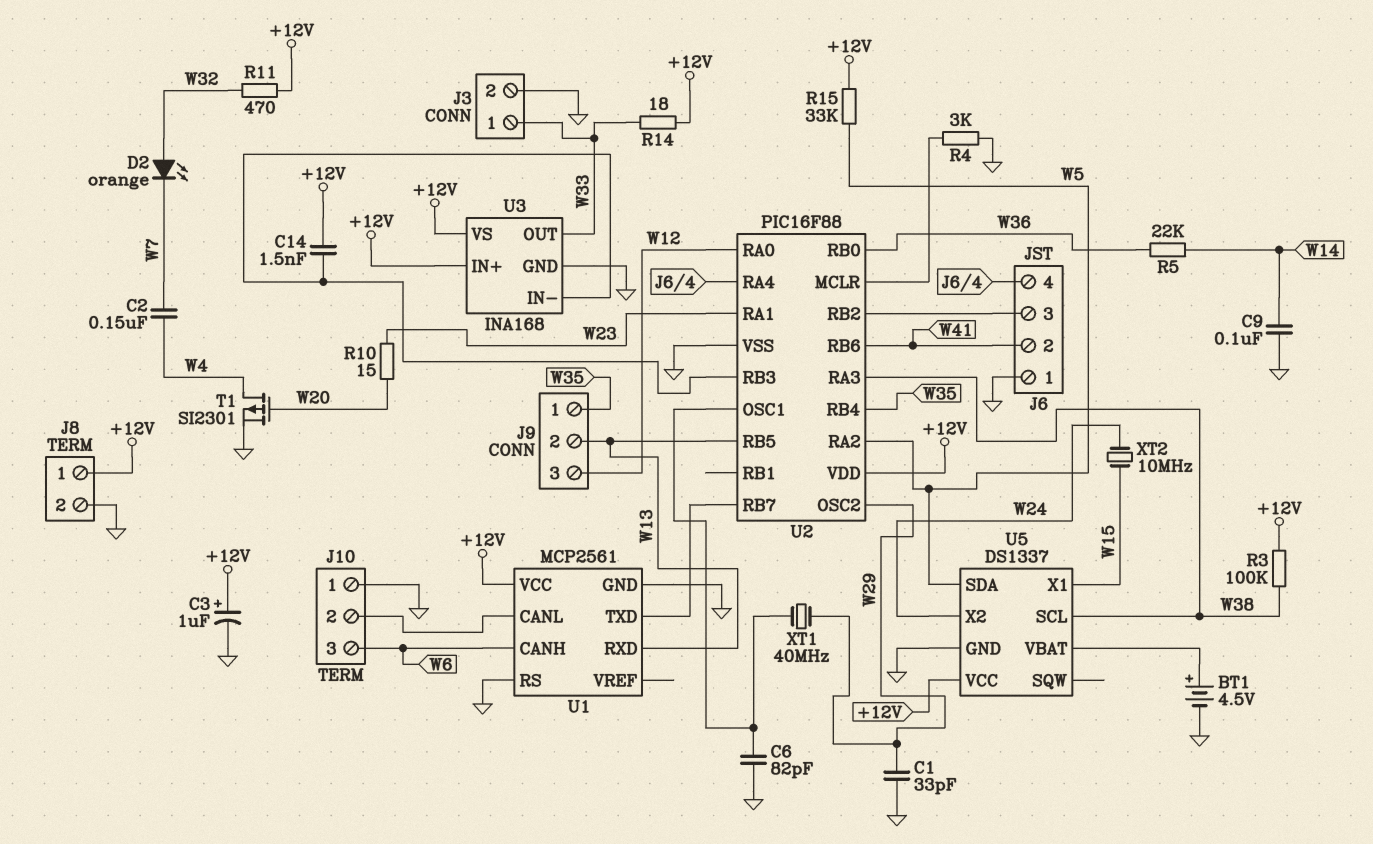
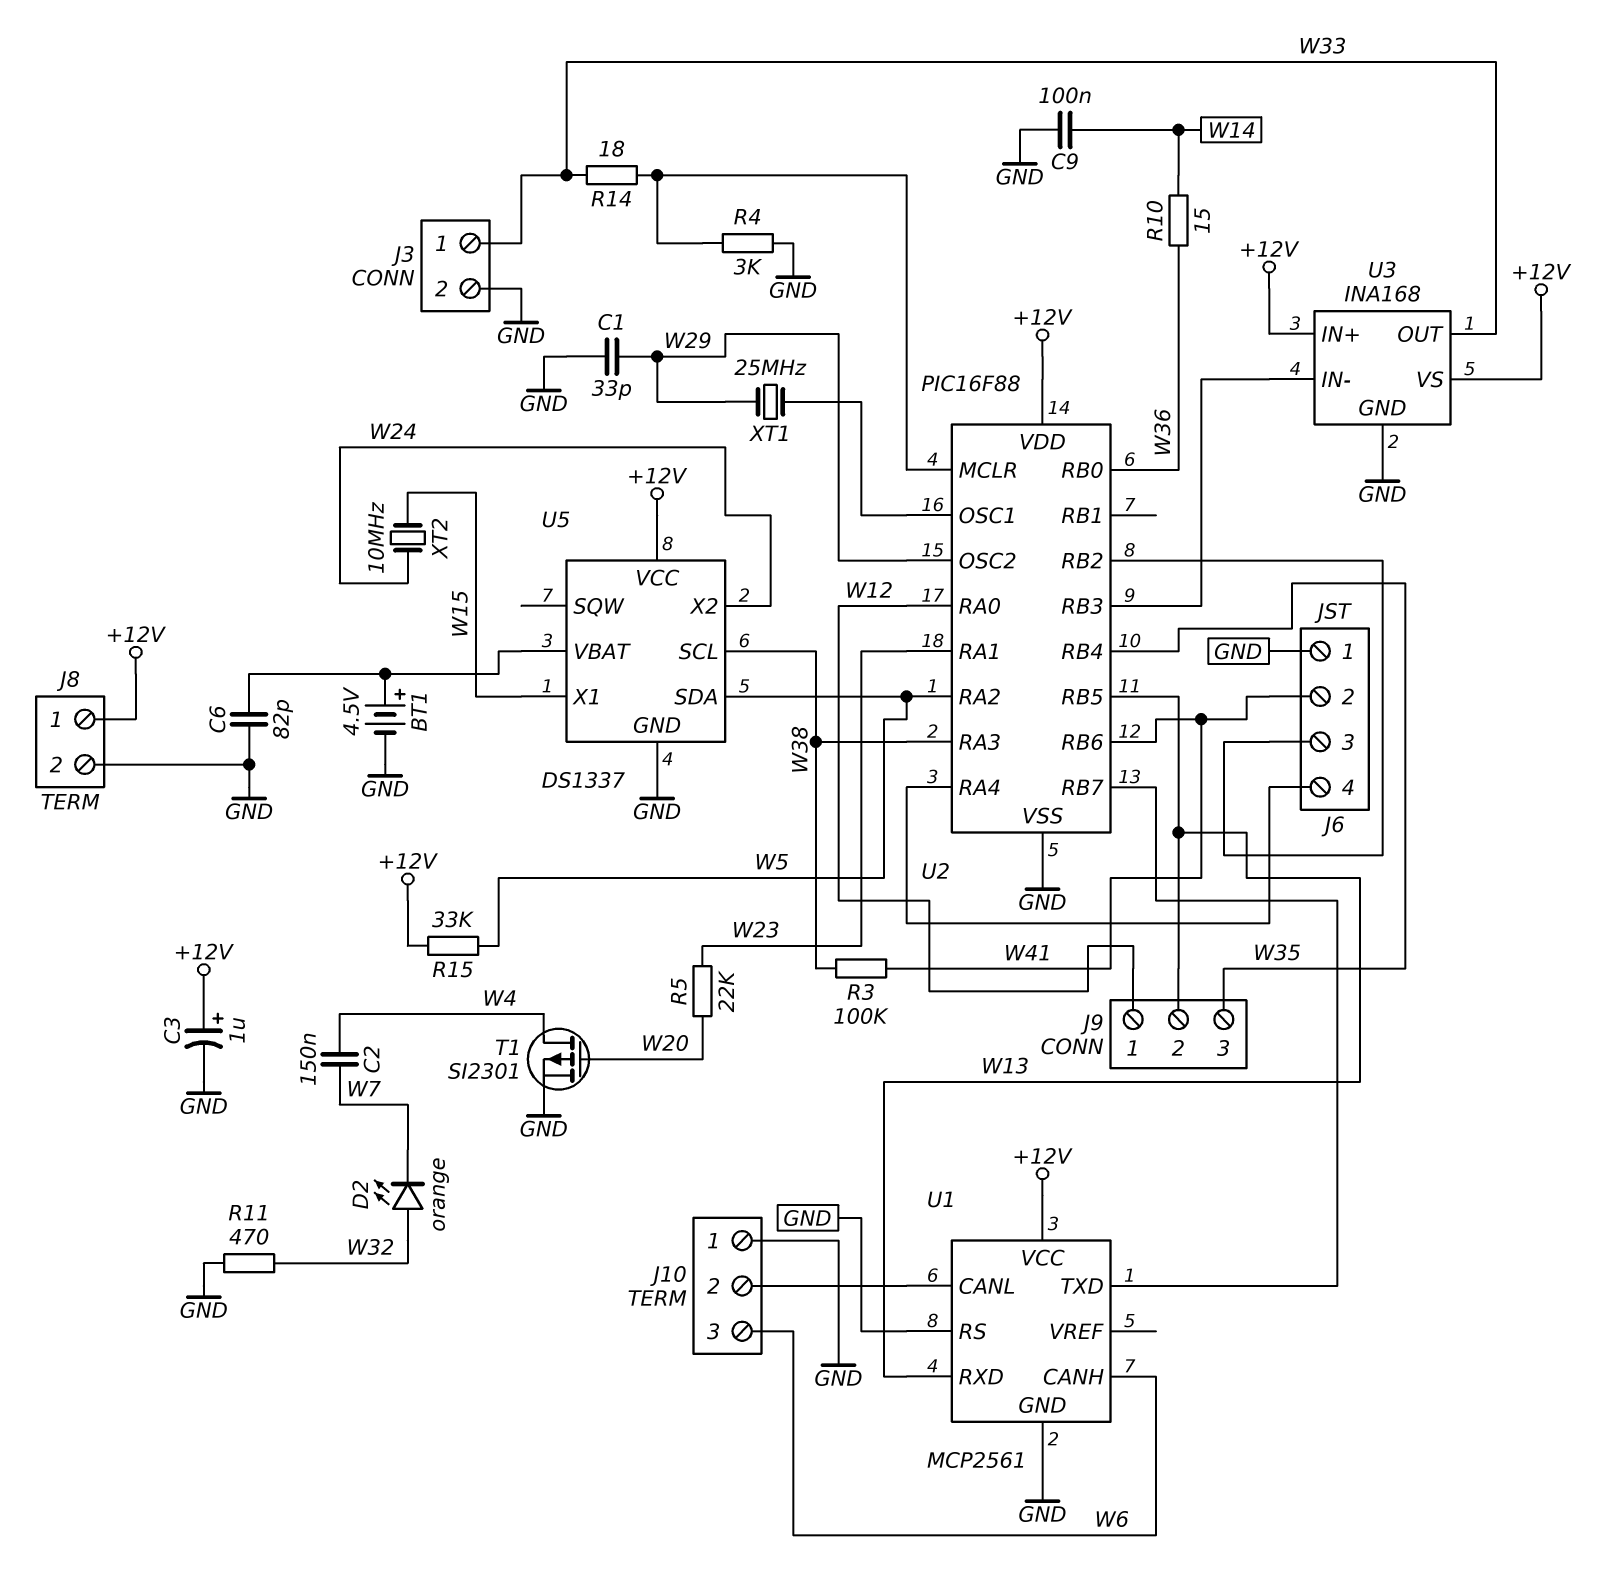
C6: 82pF (GND, U2/OSC1) -> 82pF (GND, U5/VBAT)
C14: 1.5nF (+12V, U2/RB3) -> none
J9 pin 1: W35 -> W12
J9 pin 3: W12 -> W35
R3: 100k (+12V, W38) -> 100k (W38, W41)
R5: 22k (W14, W36) -> 22k (W20, W23)
R10: 15 (W20, W23) -> 15 (W14, W36)
R11: 470 (+12V, W32) -> 470 (GND, W32)
R14: 18 (+12V, W33) -> 18 (U2/MCLR, W33)
XT1: 40MHz (U2/OSC1, W29) -> 25MHz (U2/OSC1, W29)

